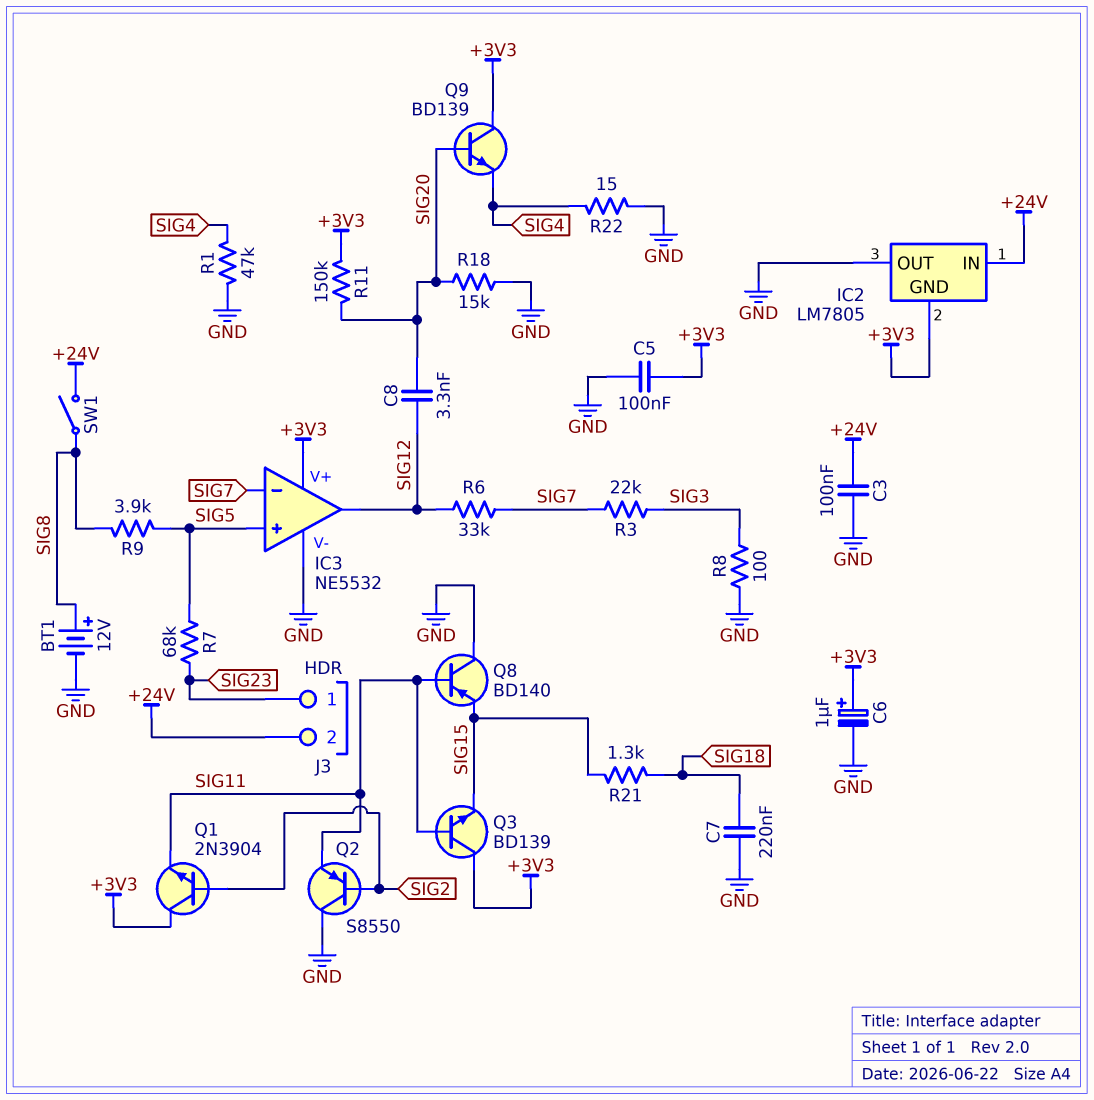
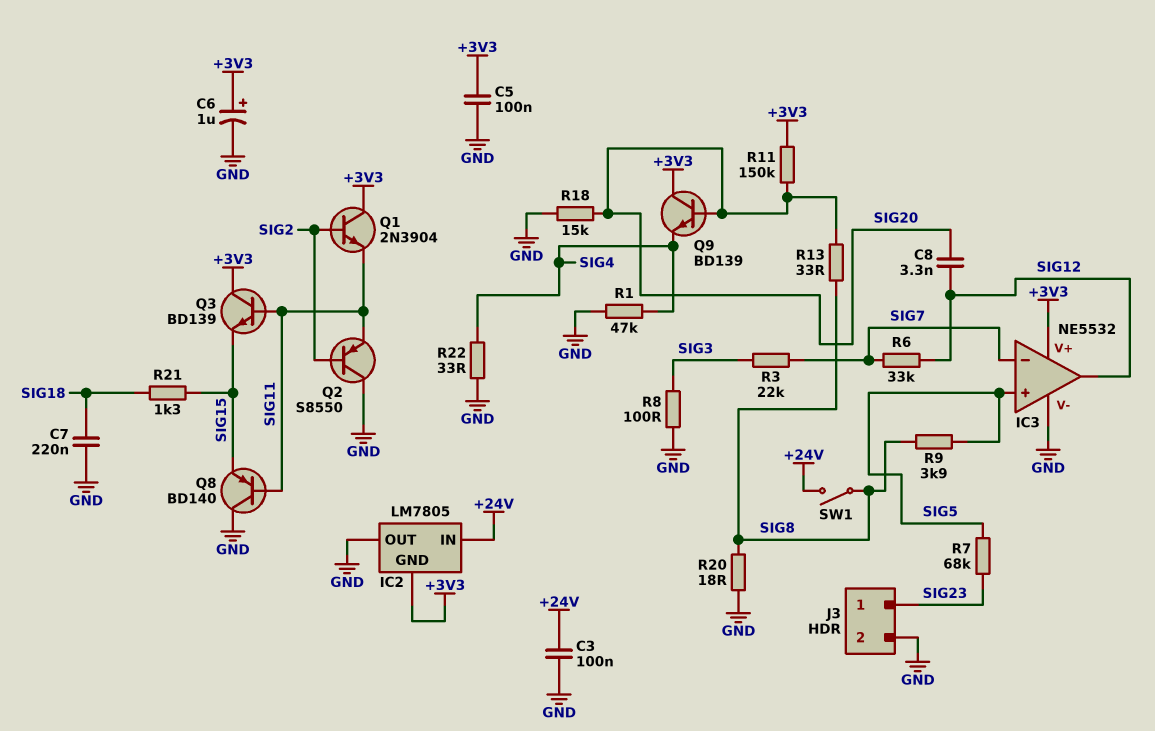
BT1: 12V (plus SIG8, minus GND) -> none
J3 pin 2: +24V -> GND
R13: none -> 33 (SIG8, SIG20)
R20: none -> 18 (GND, SIG8)
R22: 15 (GND, SIG4) -> 33 (GND, SIG4)

